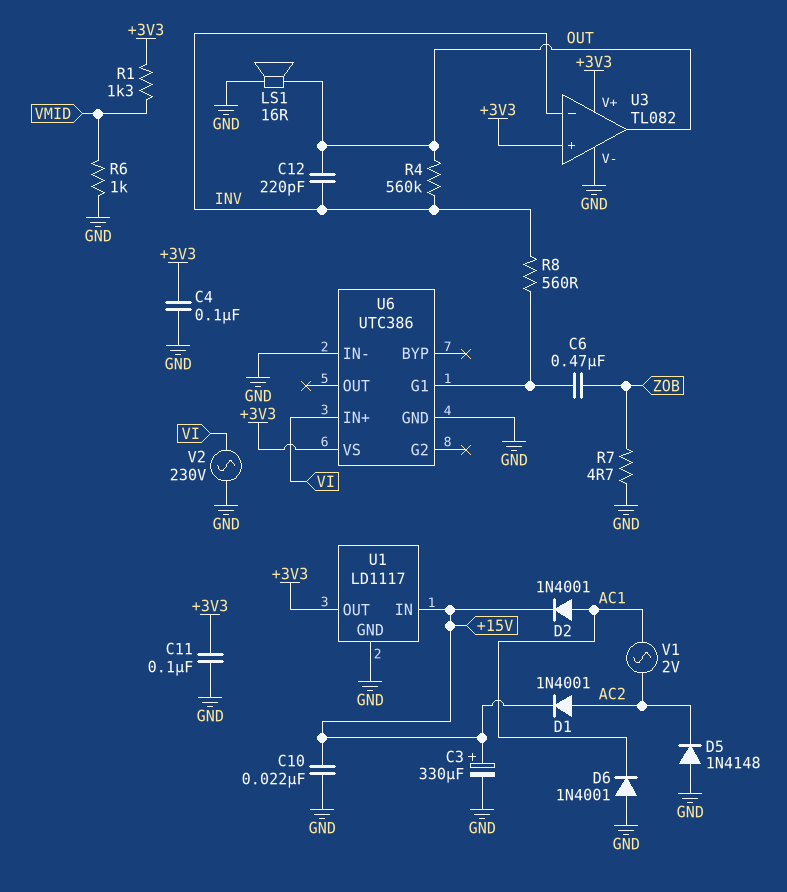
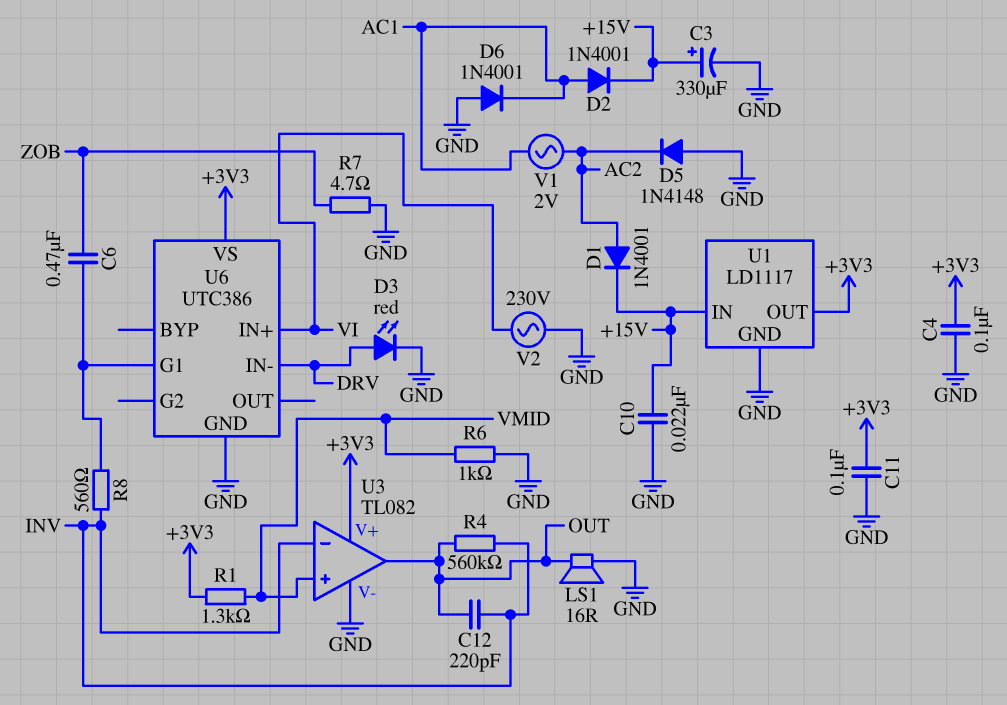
D3: none -> LED red (A DRV, K GND)
U3 pin in+: +3V3 -> VMID
U6 pin IN-: GND -> DRV

